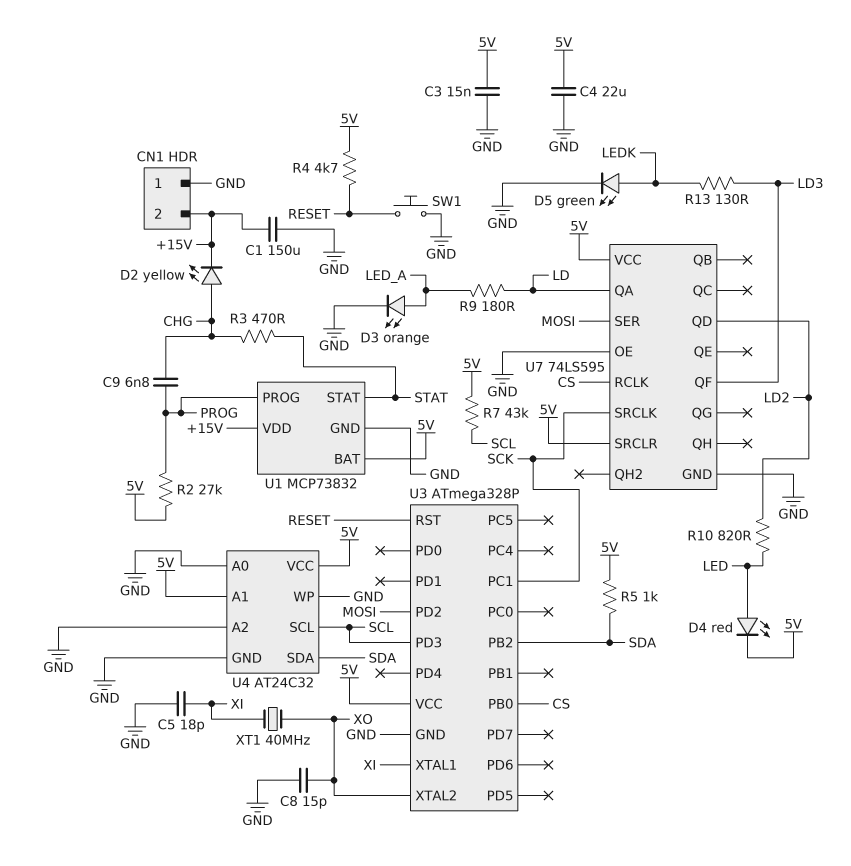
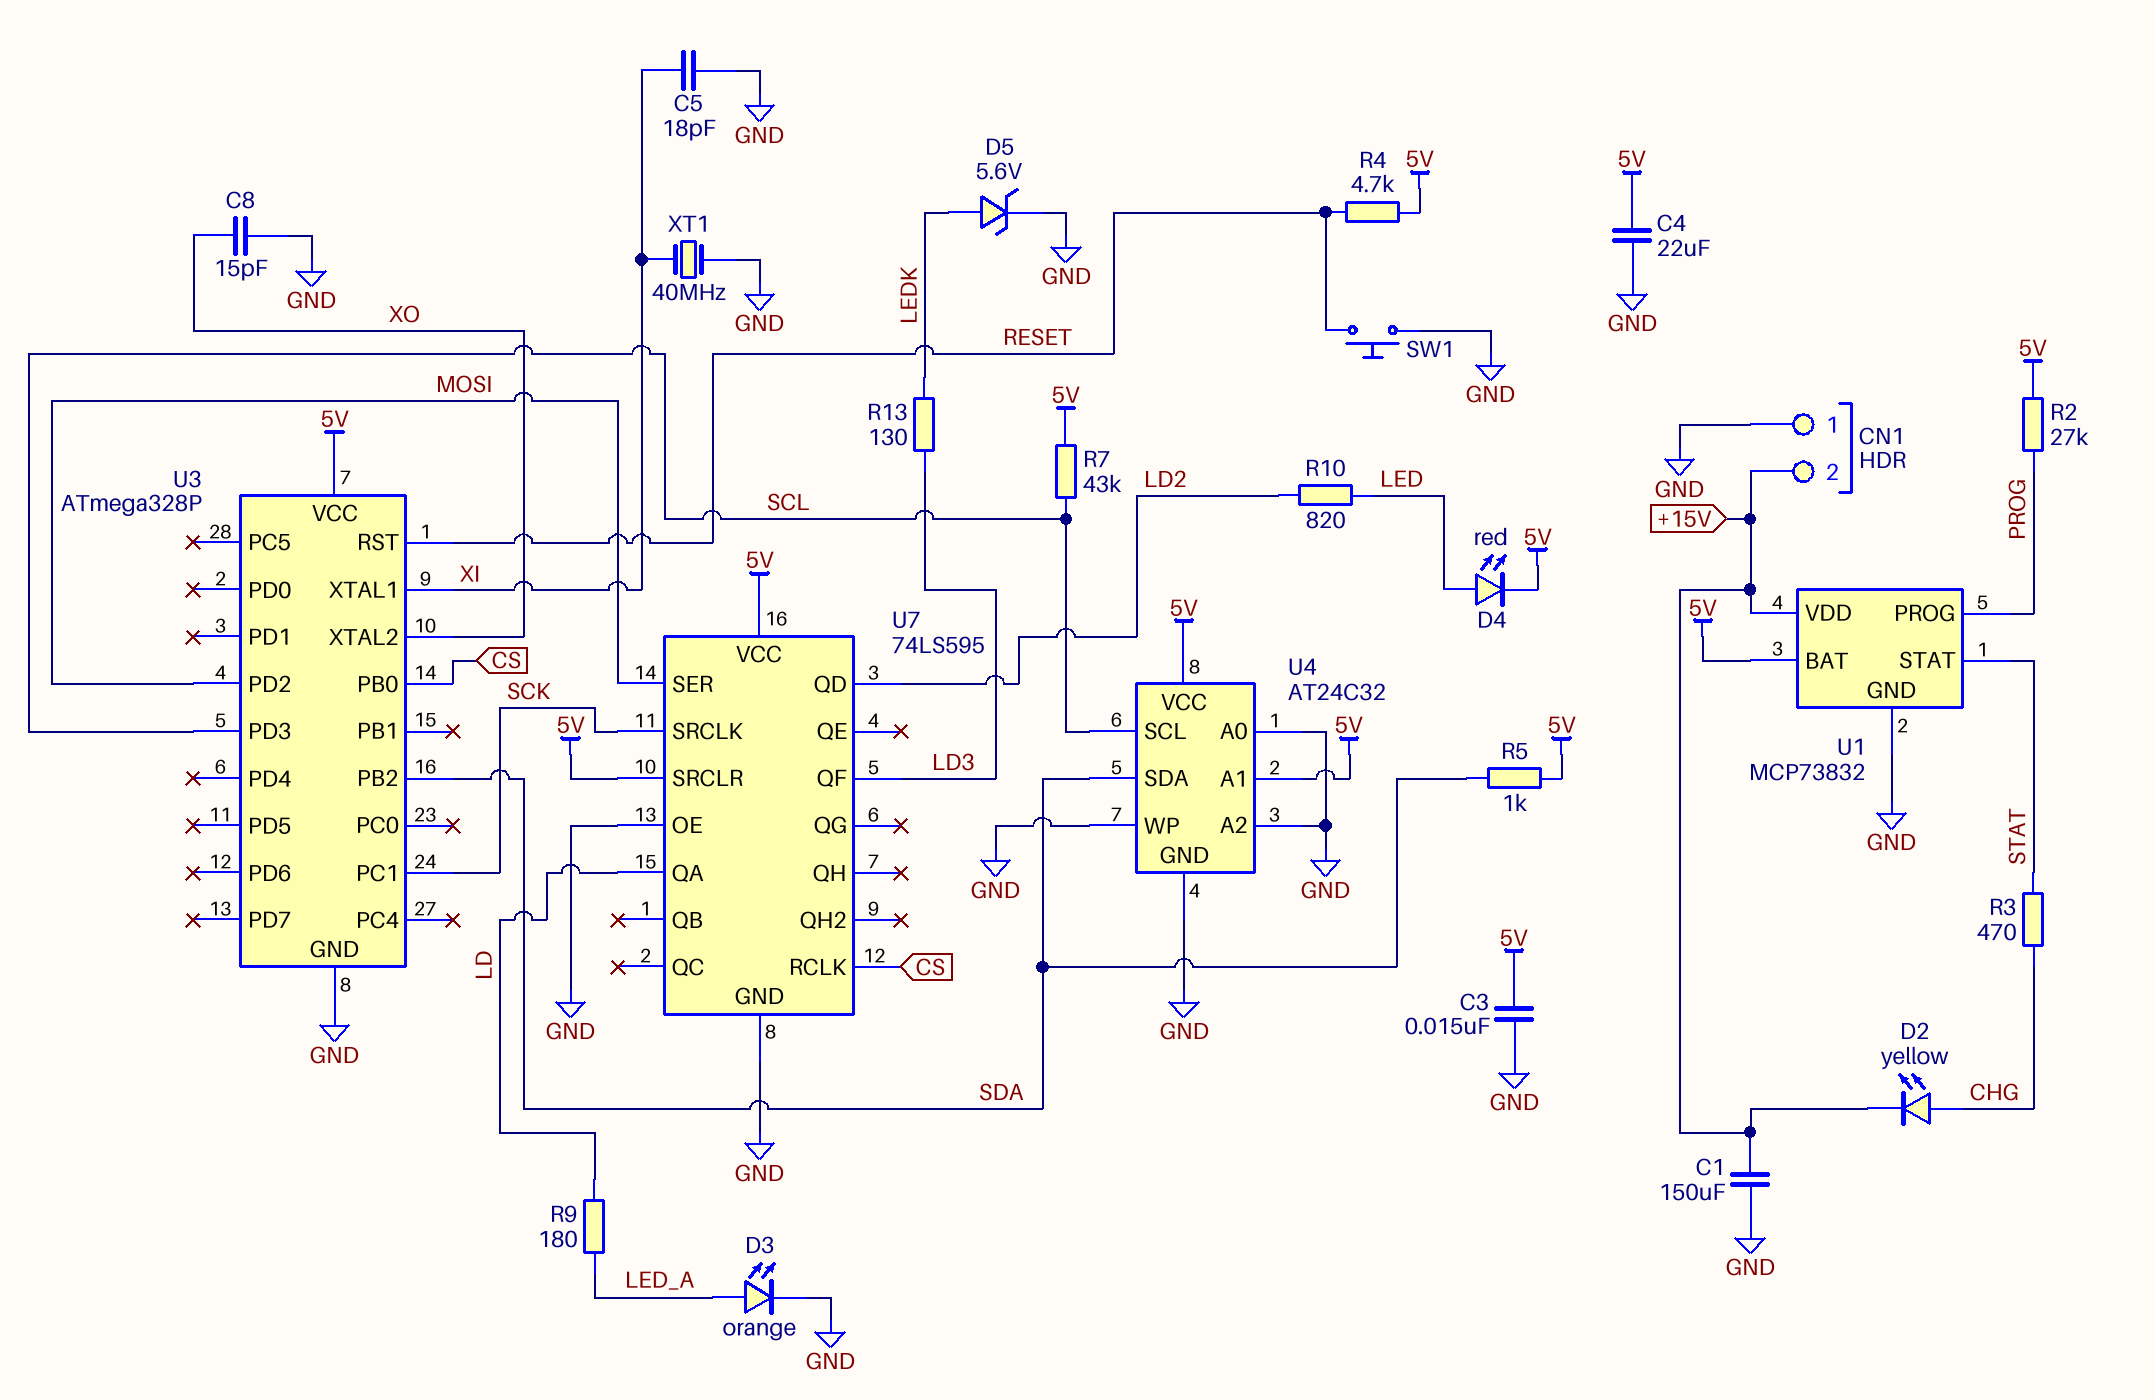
C9: 6.8nF (CHG, PROG) -> none
D5: LED green (A LEDK, K GND) -> zener 5.6V (A LEDK, K GND)
XT1: 40MHz (XI, XO) -> 40MHz (GND, XI)

